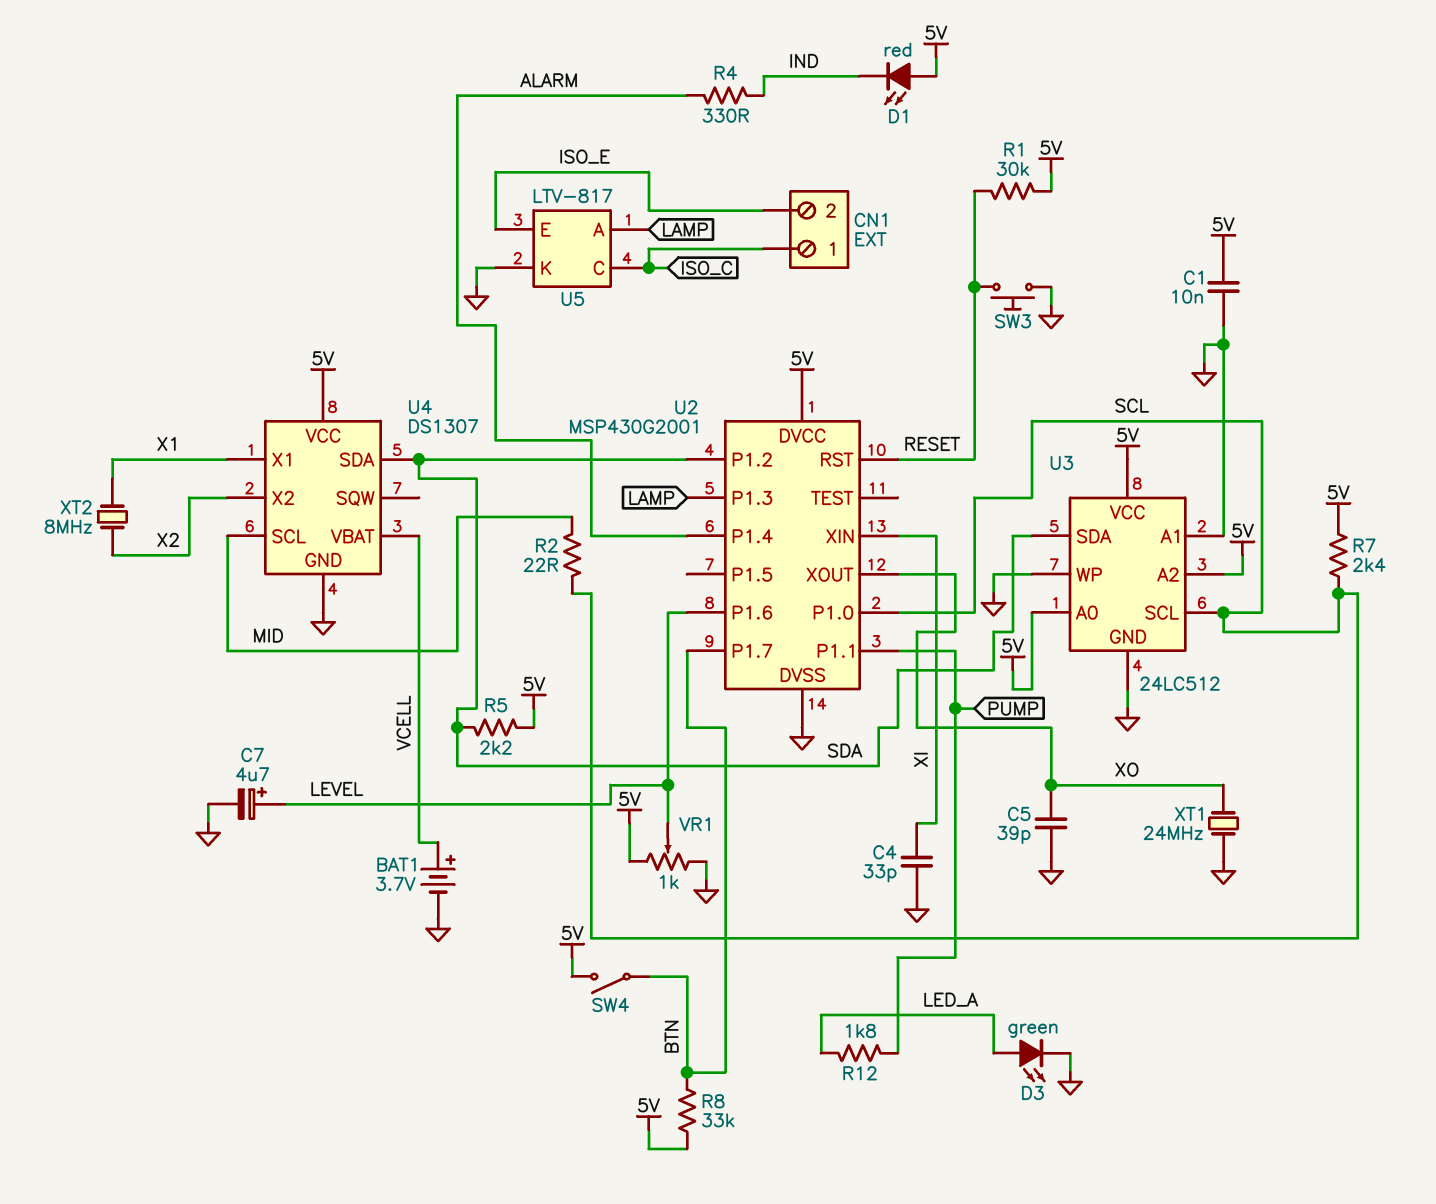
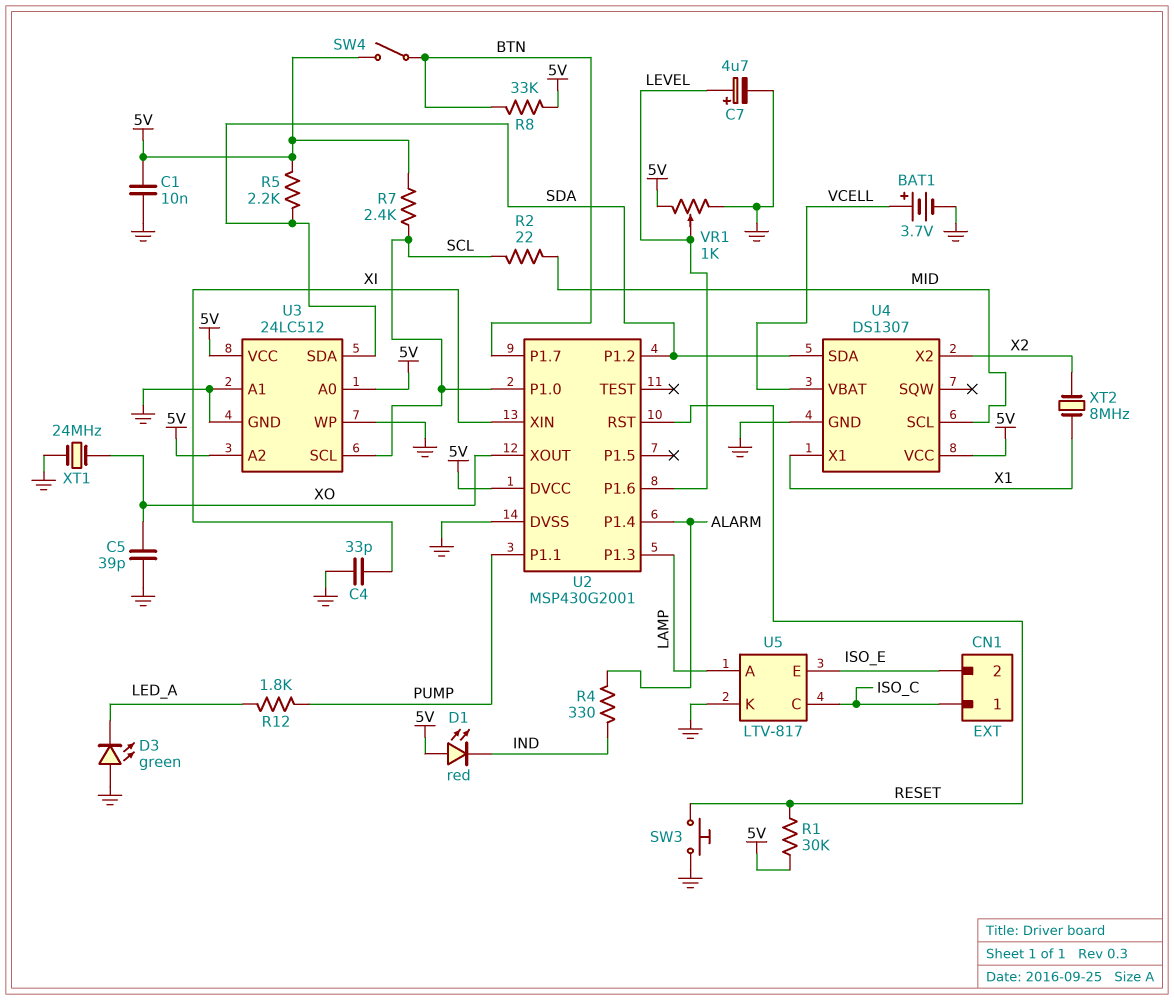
D3: LED green (A LED_A, K GND) -> LED green (A GND, K LED_A)

